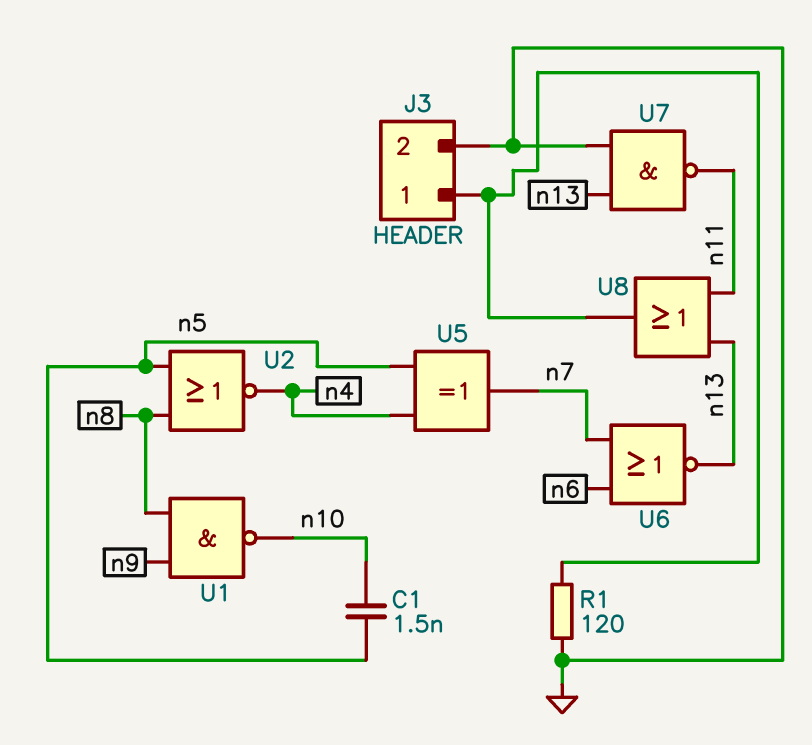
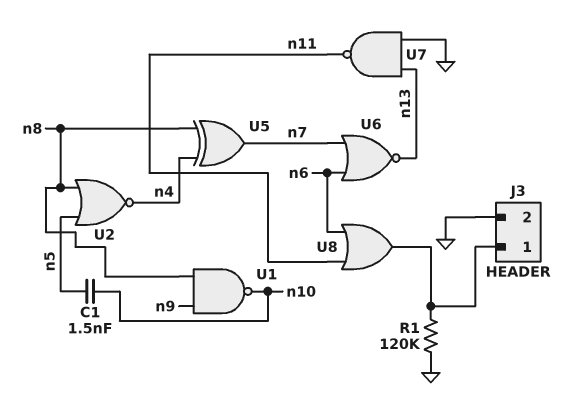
R1: 120 (GND, J3/1) -> 120k (GND, J3/1)
U5: XOR (in n4, in n5, out n7) -> XOR (in n4, in n8, out n7)
U8: OR (in n11, in n13, out J3/1) -> OR (in n6, in n11, out J3/1)

